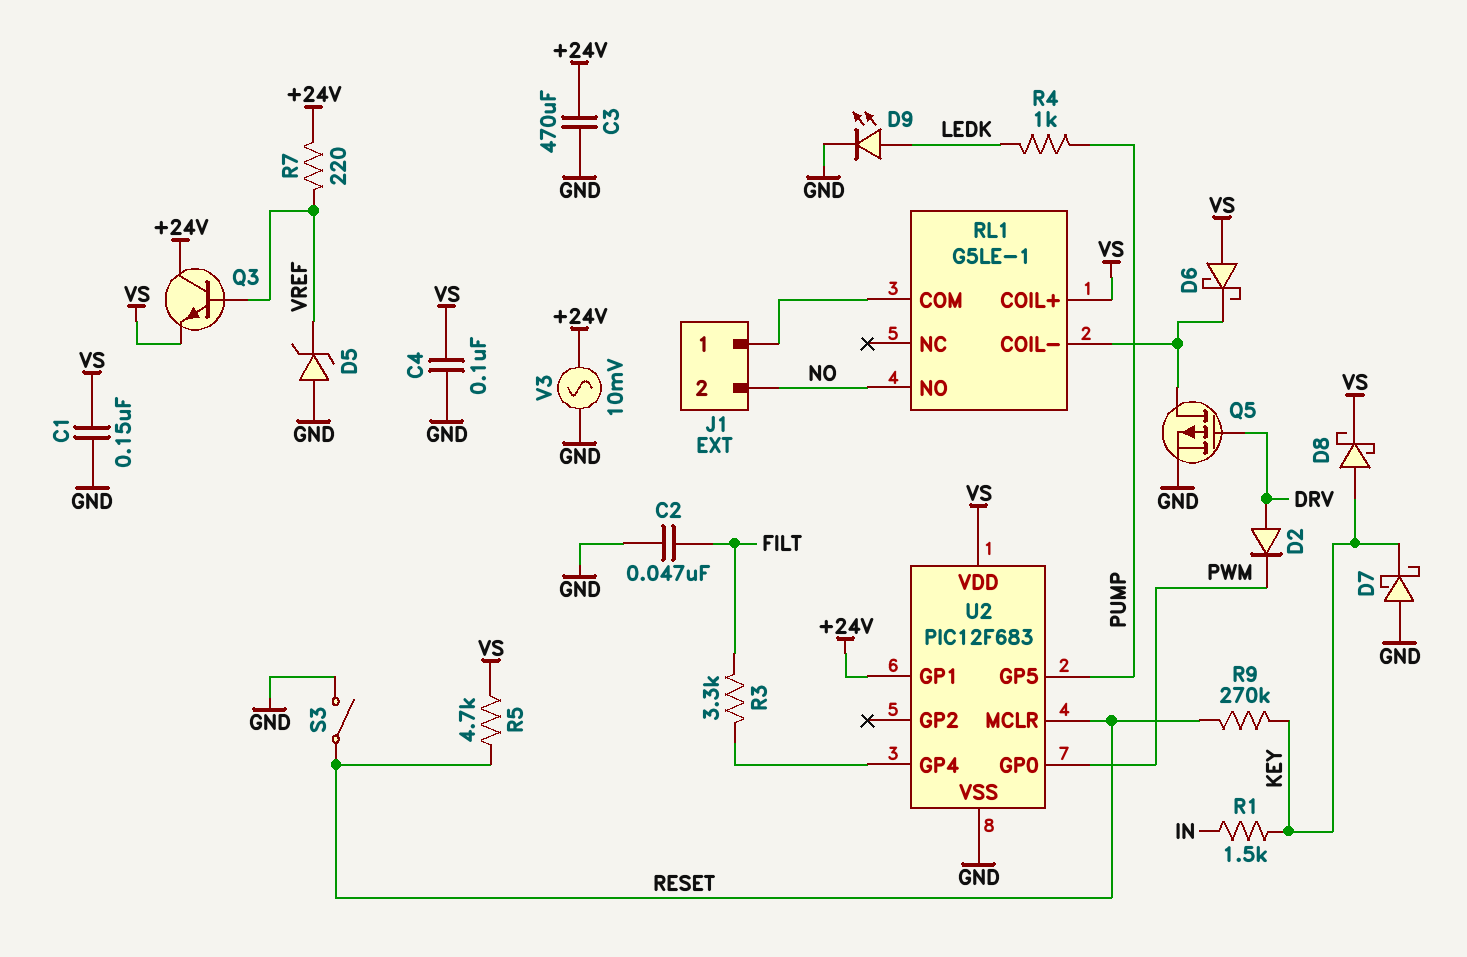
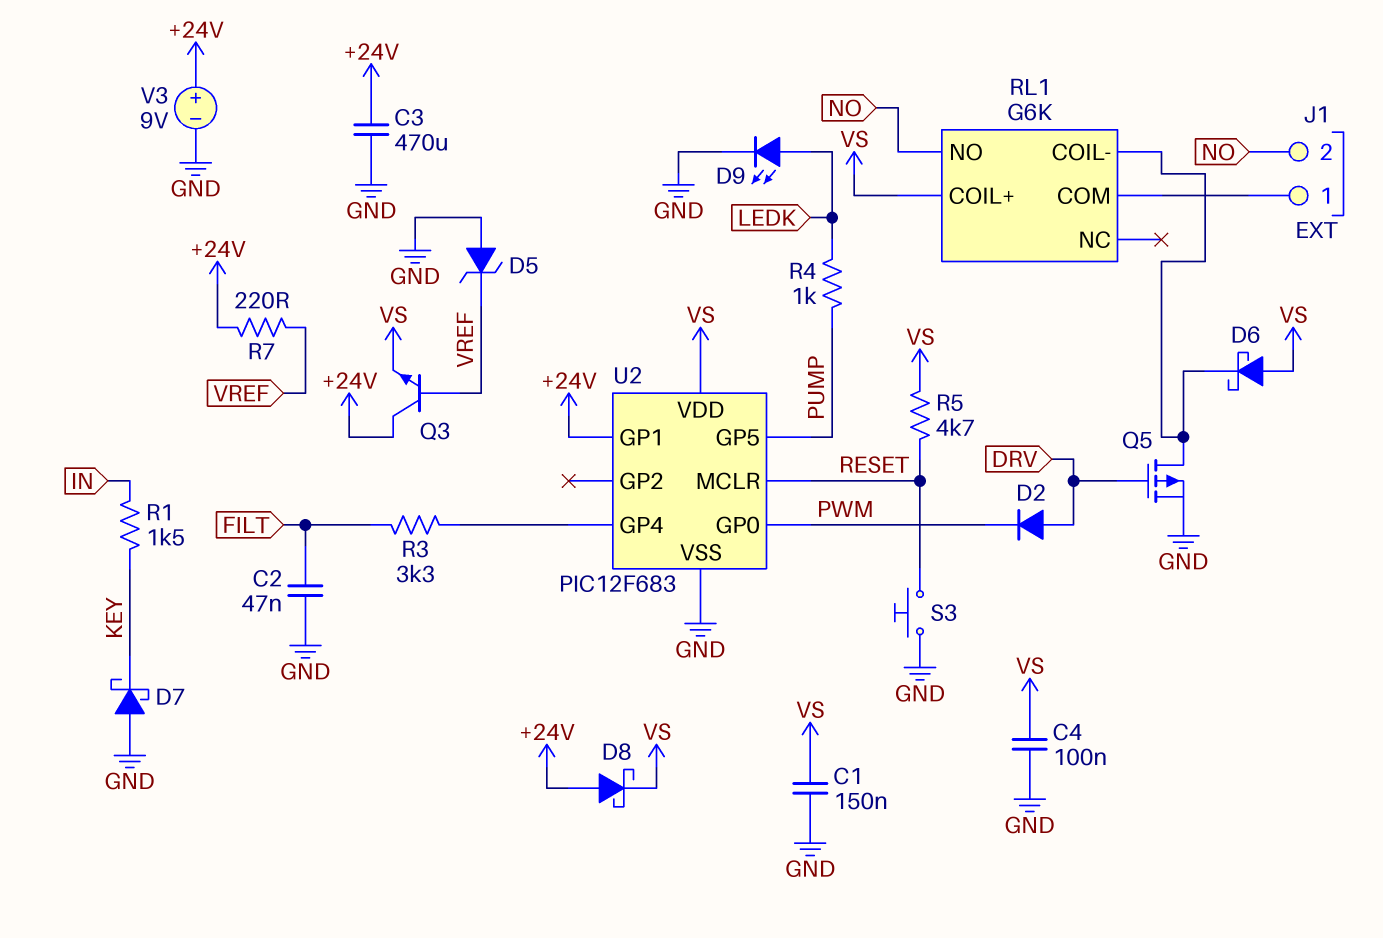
D8: schottky (A KEY, K VS) -> schottky (A +24V, K VS)
R9: 270k (KEY, RESET) -> none
RL1: G5LE-1 -> G6K
S3: switch (GND, RESET) -> button (GND, RESET)
V3: AC 10mV (+24V, GND) -> 9V (plus +24V, minus GND)

